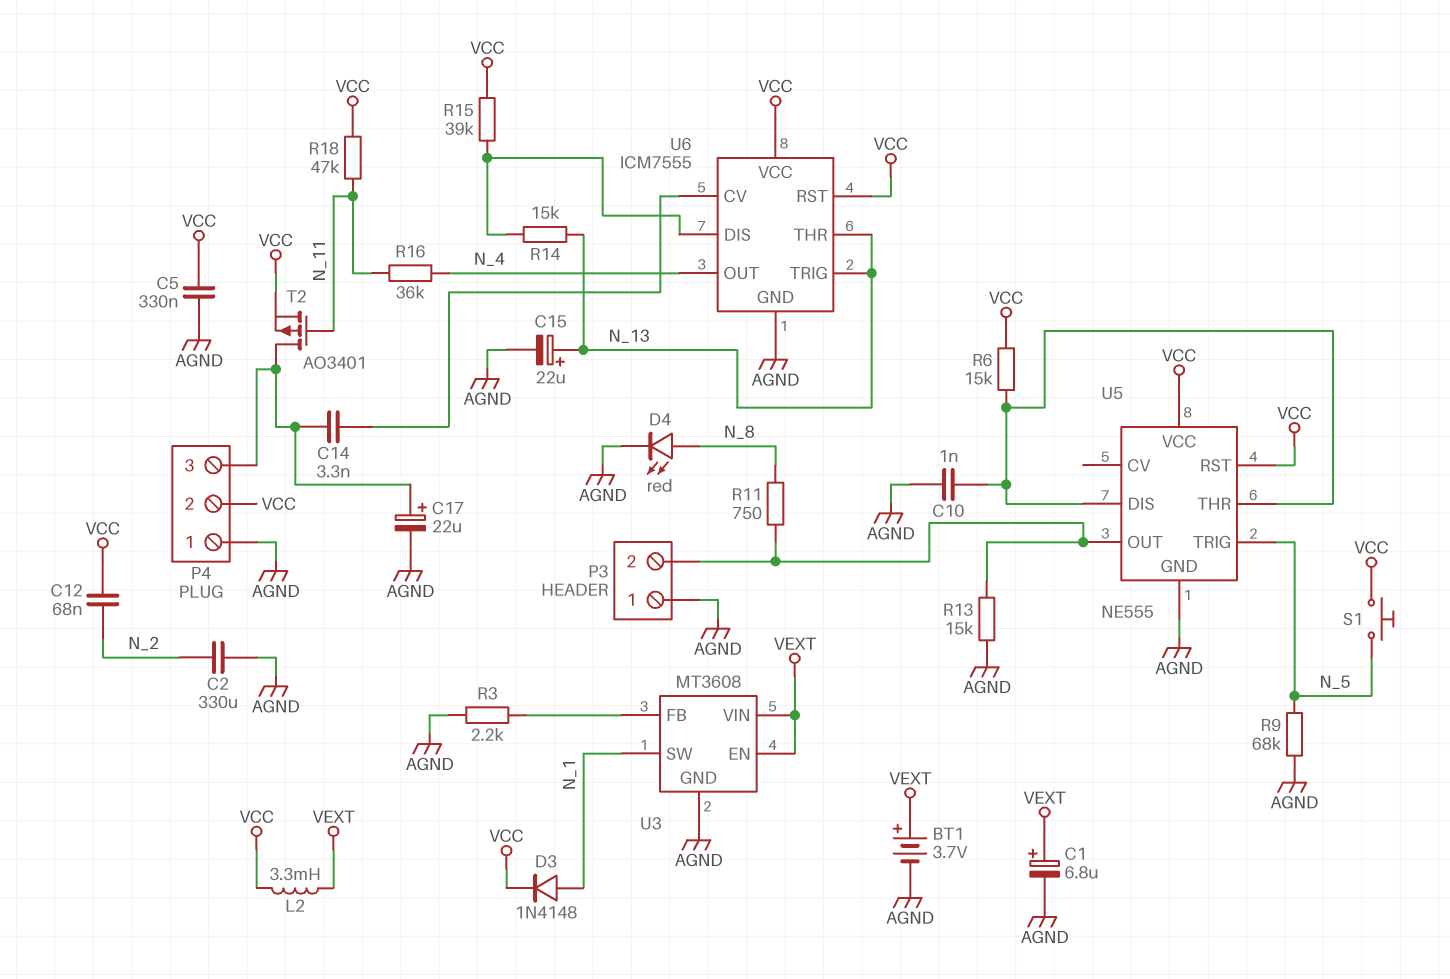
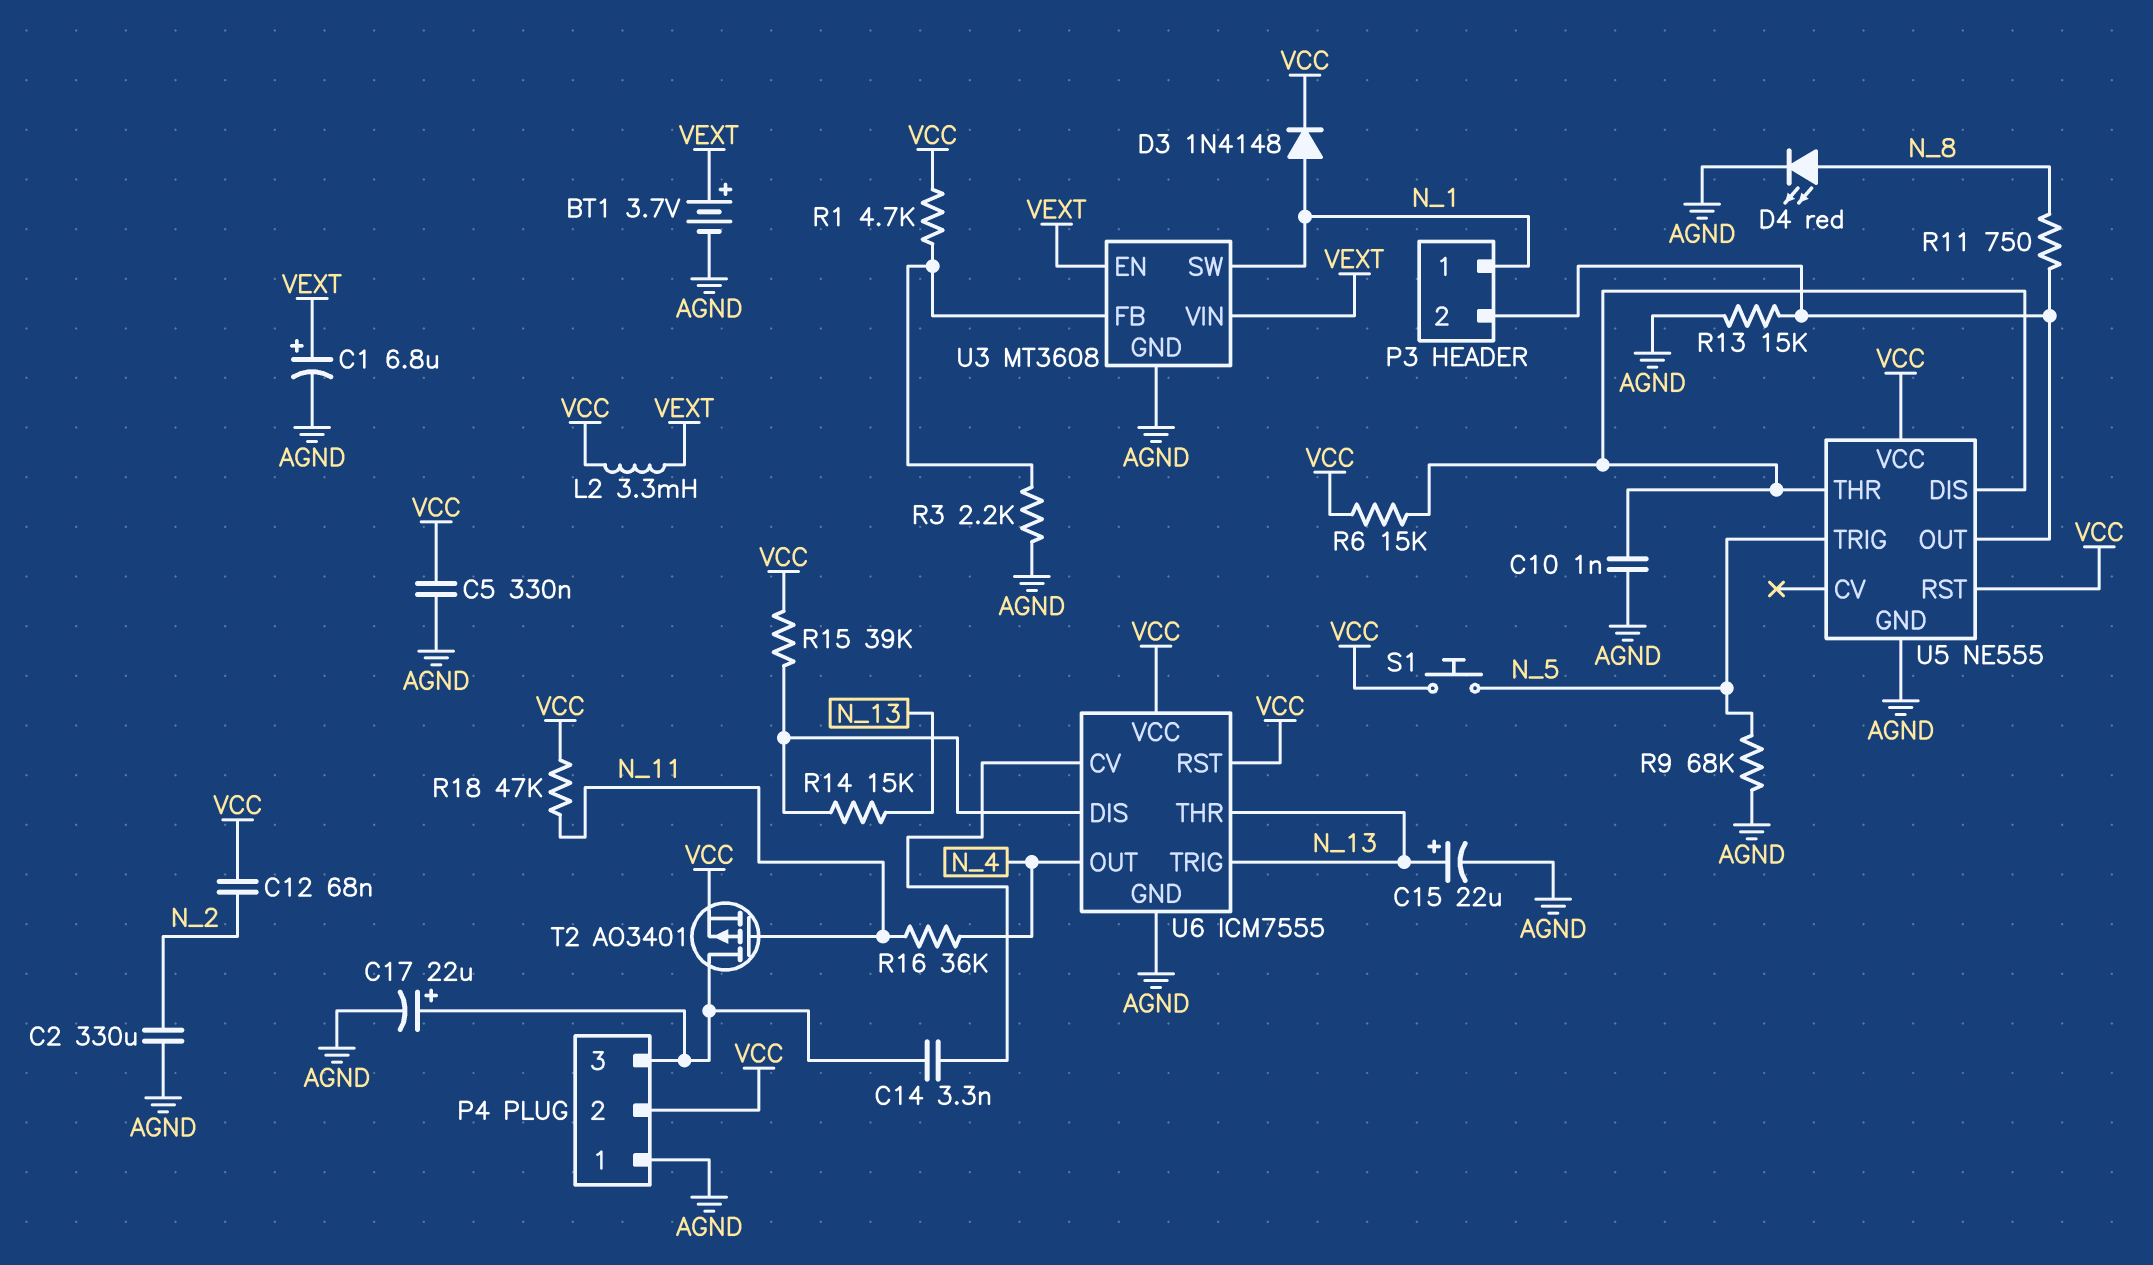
P3 pin 1: AGND -> N_1
R1: none -> 4.7k (U3/FB, VCC)

